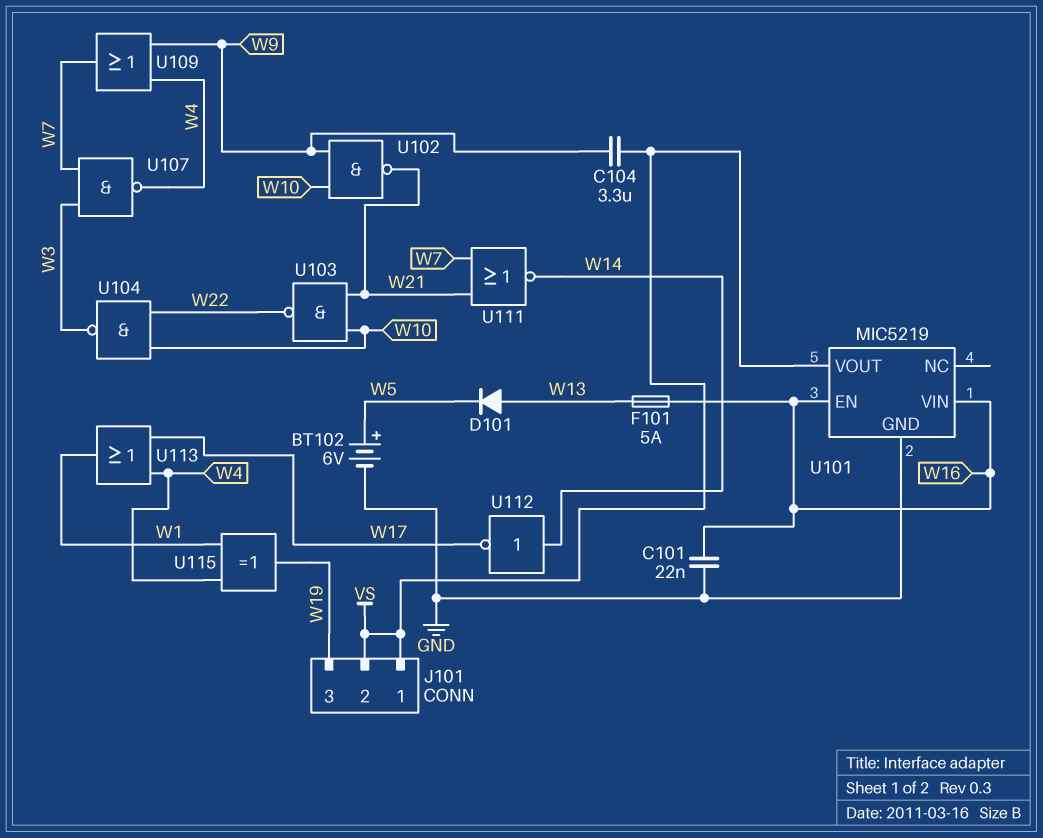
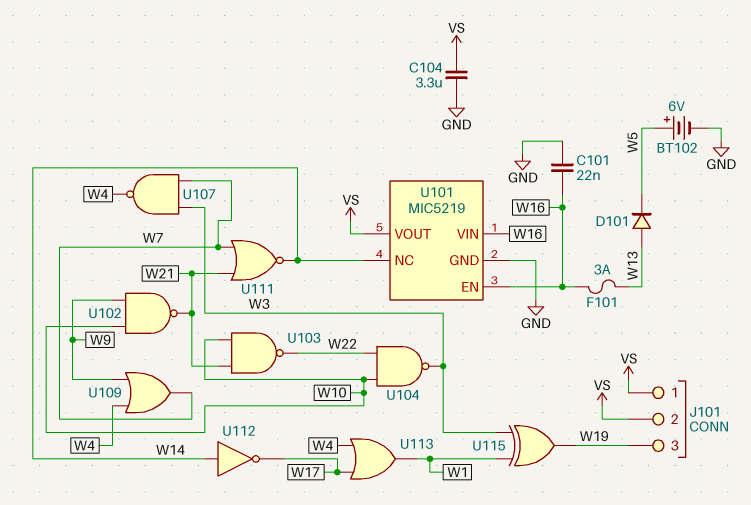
C104: 3.3uF (VS, W9) -> 3.3uF (GND, VS)
F101: 5A (W13, W16) -> 3A (W13, W16)
U101 pin NC: none -> W14
U115: XOR (in W1, in W4, out W19) -> XOR (in W1, in W3, out W19)

